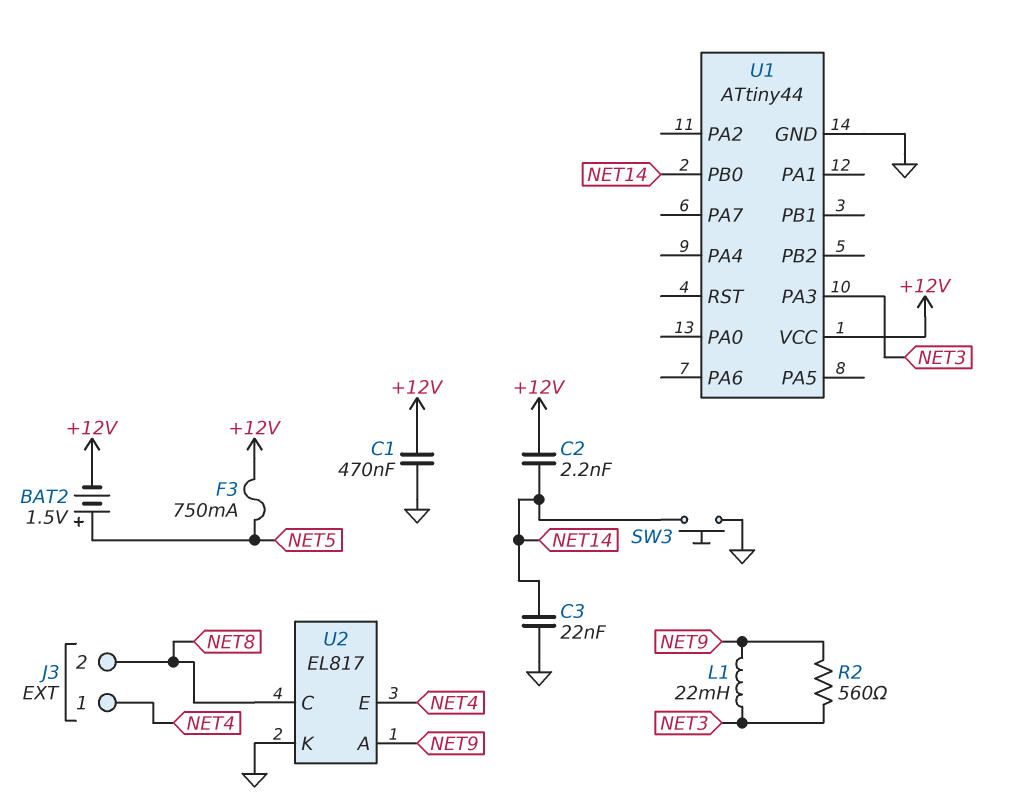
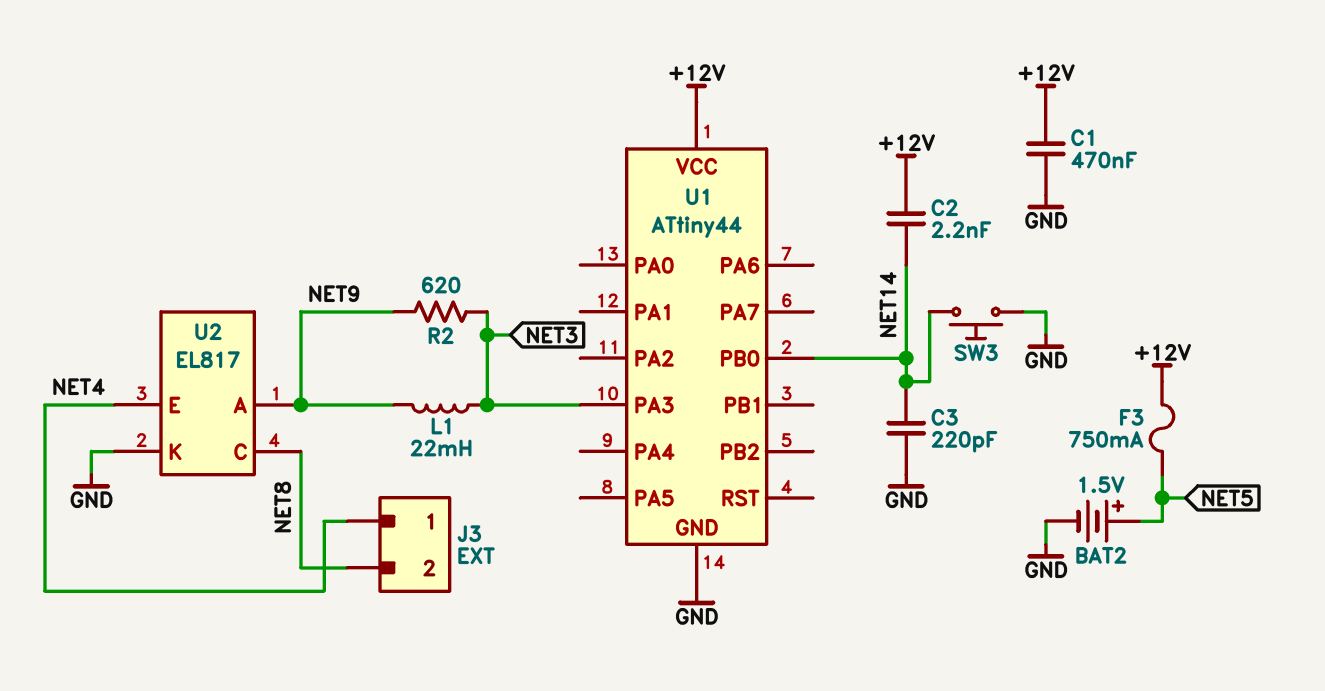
BAT2: 1.5V (plus NET5, minus +12V) -> 1.5V (plus NET5, minus GND)
C3: 22nF (GND, NET14) -> 220pF (GND, NET14)
R2: 560 (NET3, NET9) -> 620 (NET3, NET9)

